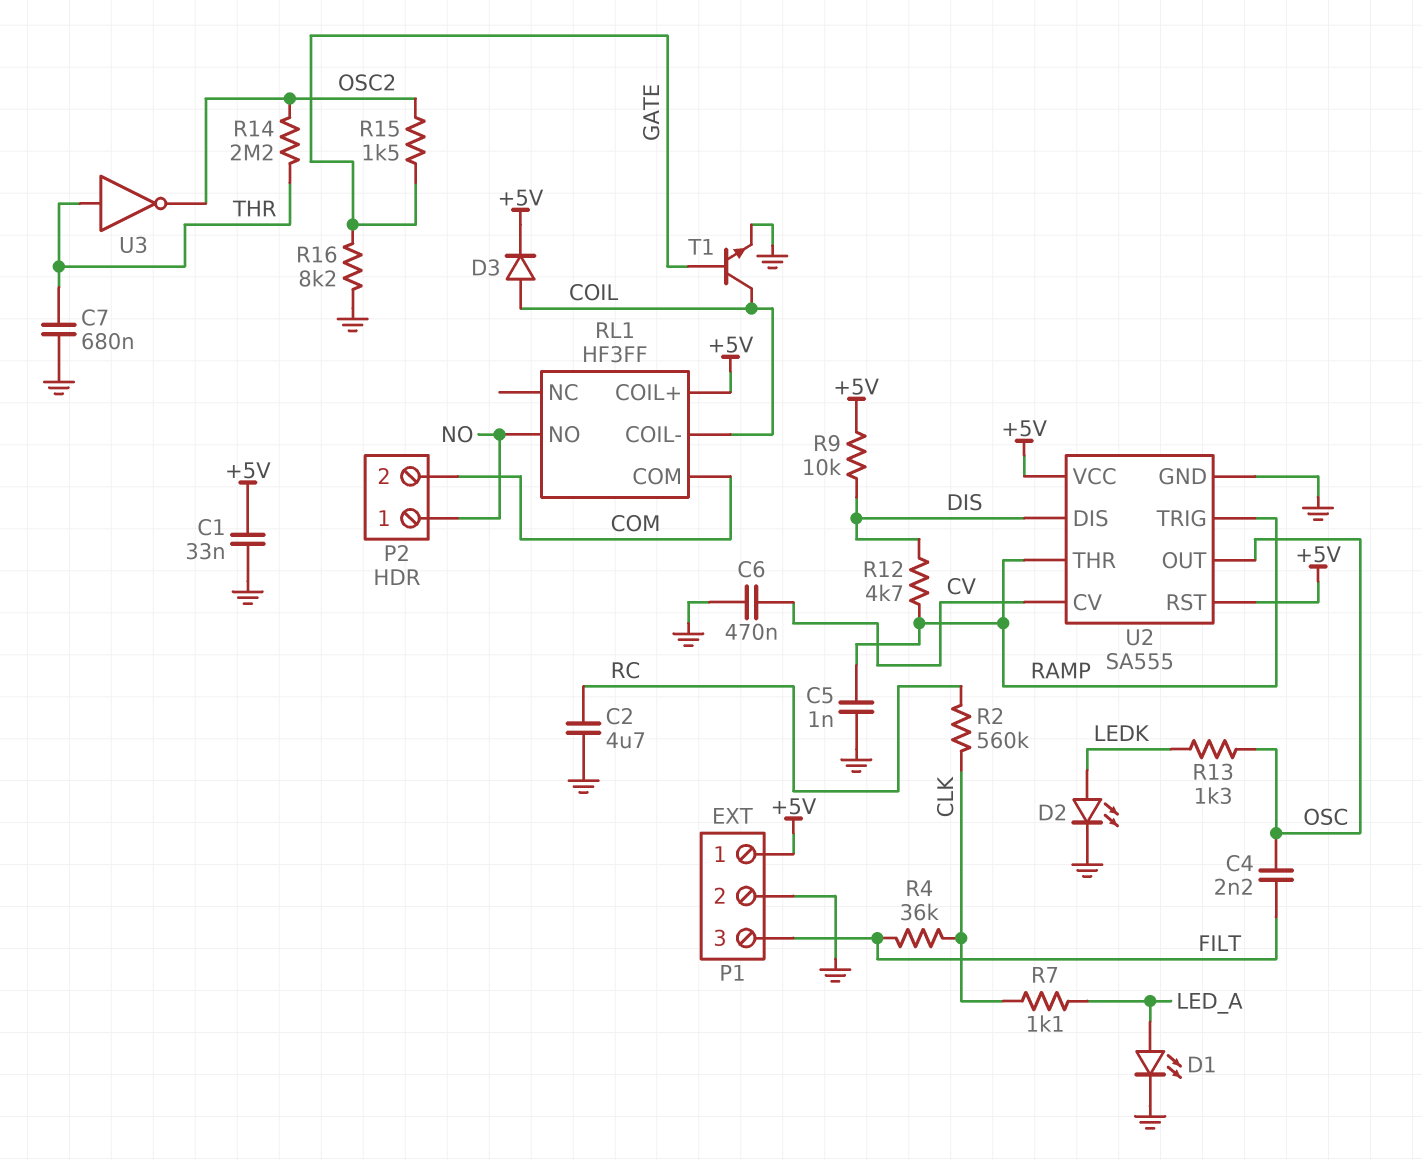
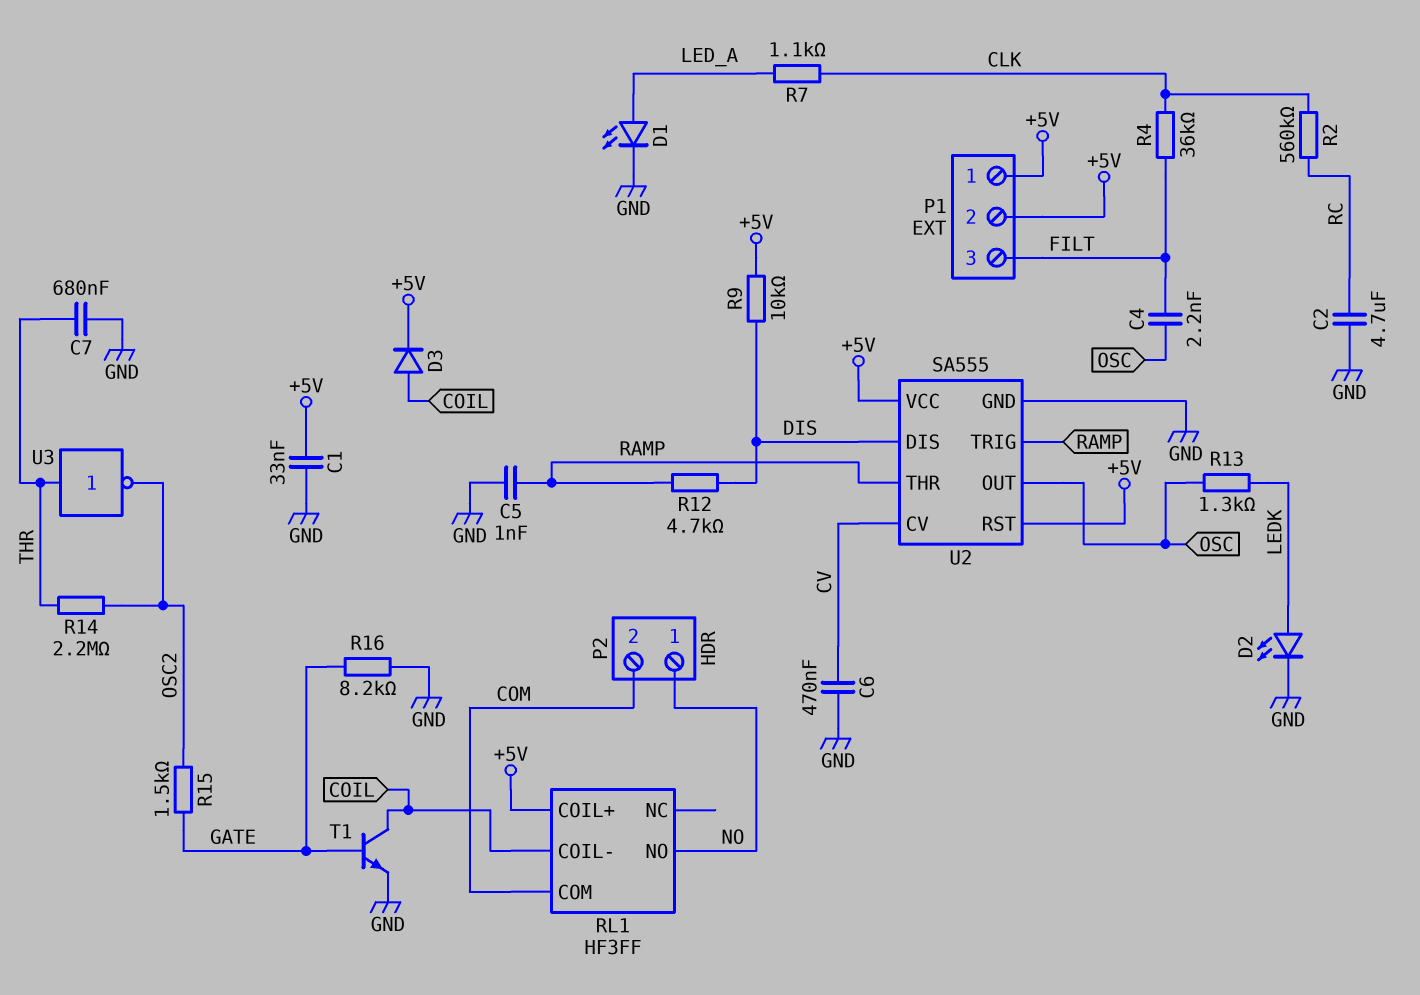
P1 pin 2: GND -> +5V

